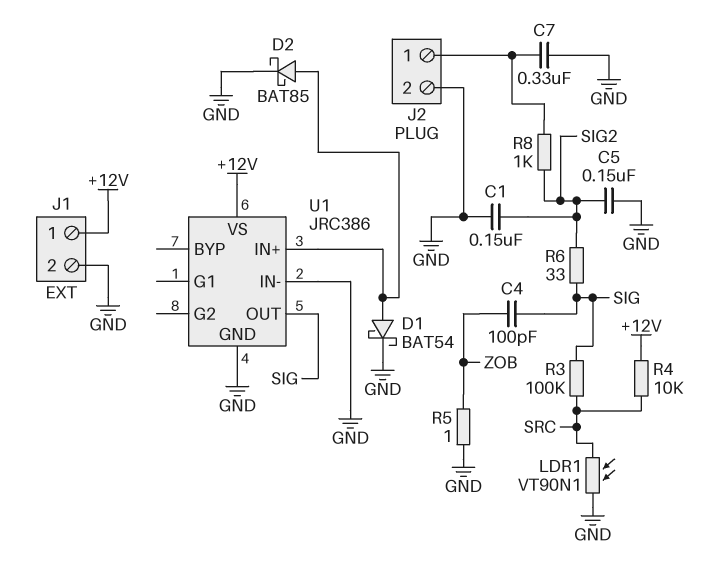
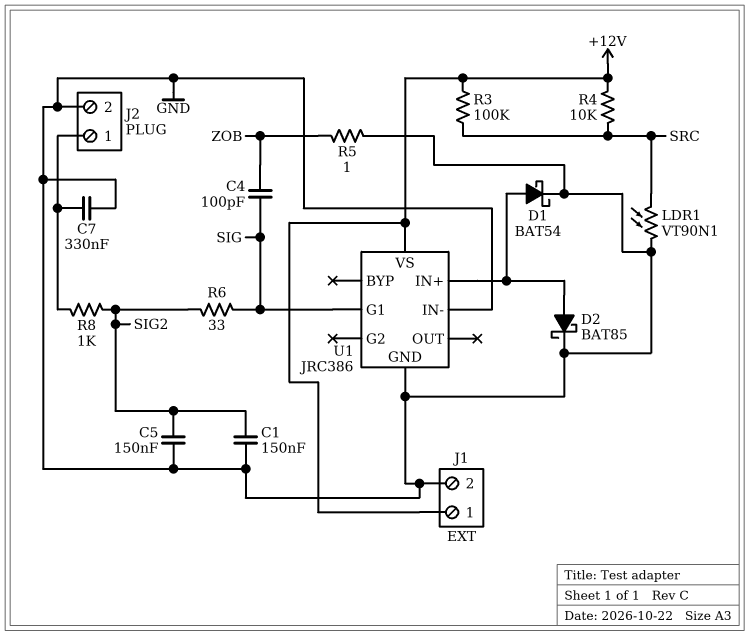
R3: 100k (SIG, SRC) -> 100k (+12V, SRC)
U1 pin G1: none -> SIG
U1 pin OUT: SIG -> none

